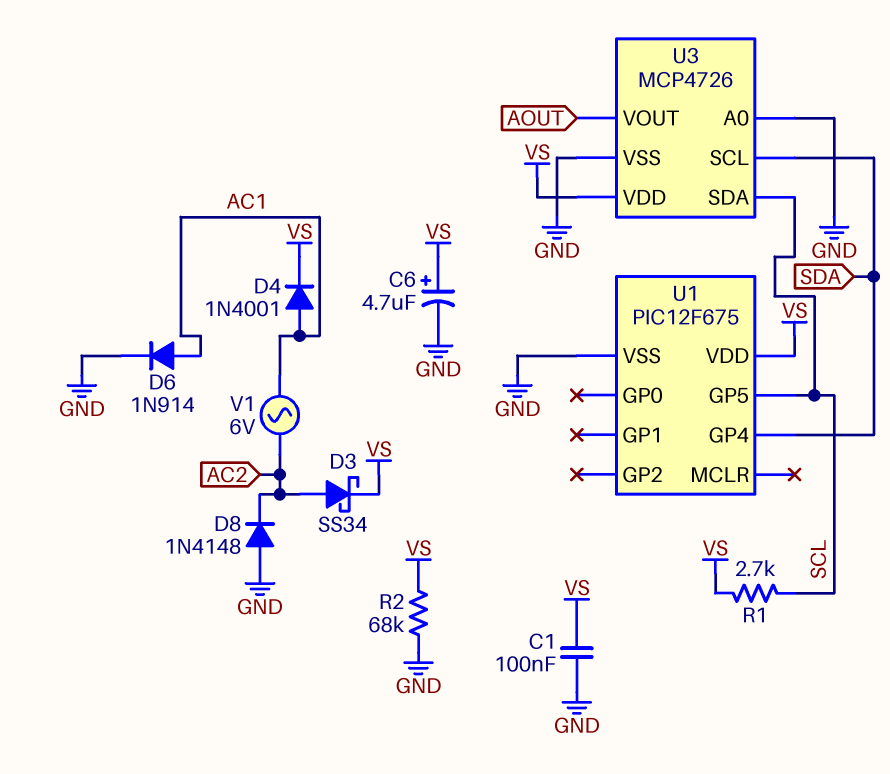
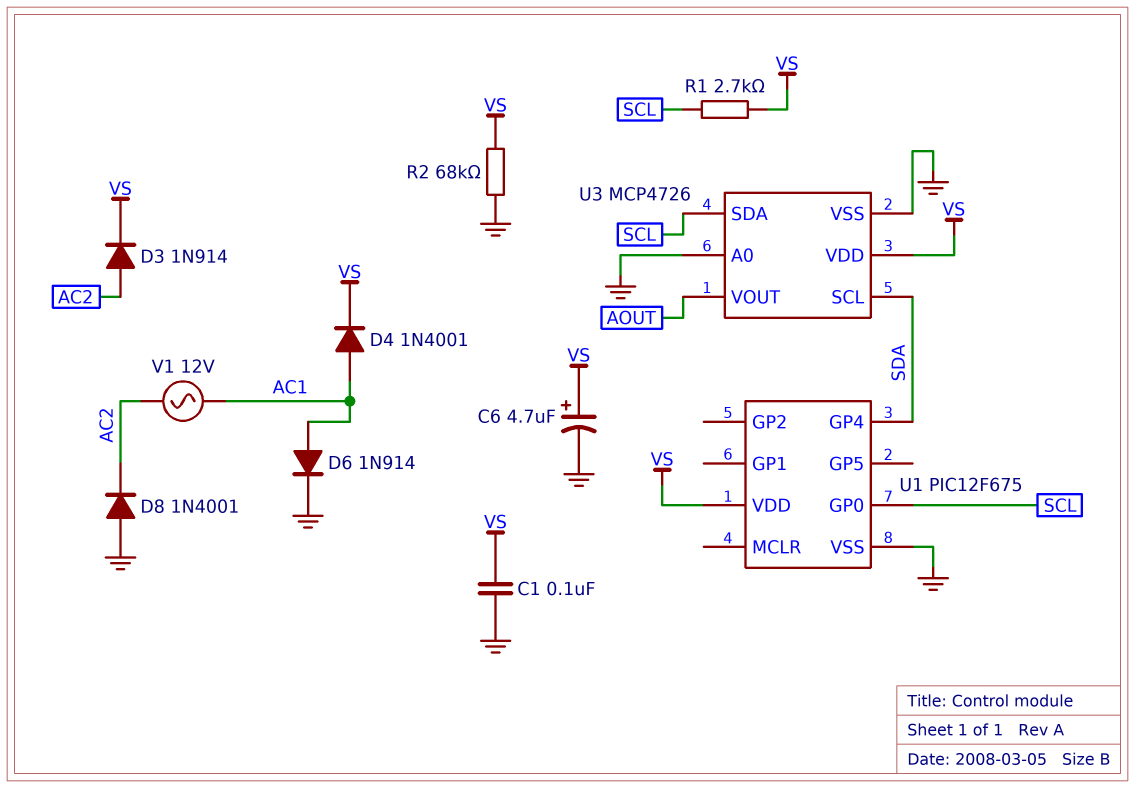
D3: schottky SS34 (A AC2, K VS) -> diode 1N914 (A AC2, K VS)
D8: diode 1N4148 (A GND, K AC2) -> diode 1N4001 (A GND, K AC2)
U1 pin GP0: none -> SCL
U1 pin GP5: SCL -> none
V1: AC 6V (AC1, AC2) -> AC 12V (AC1, AC2)

